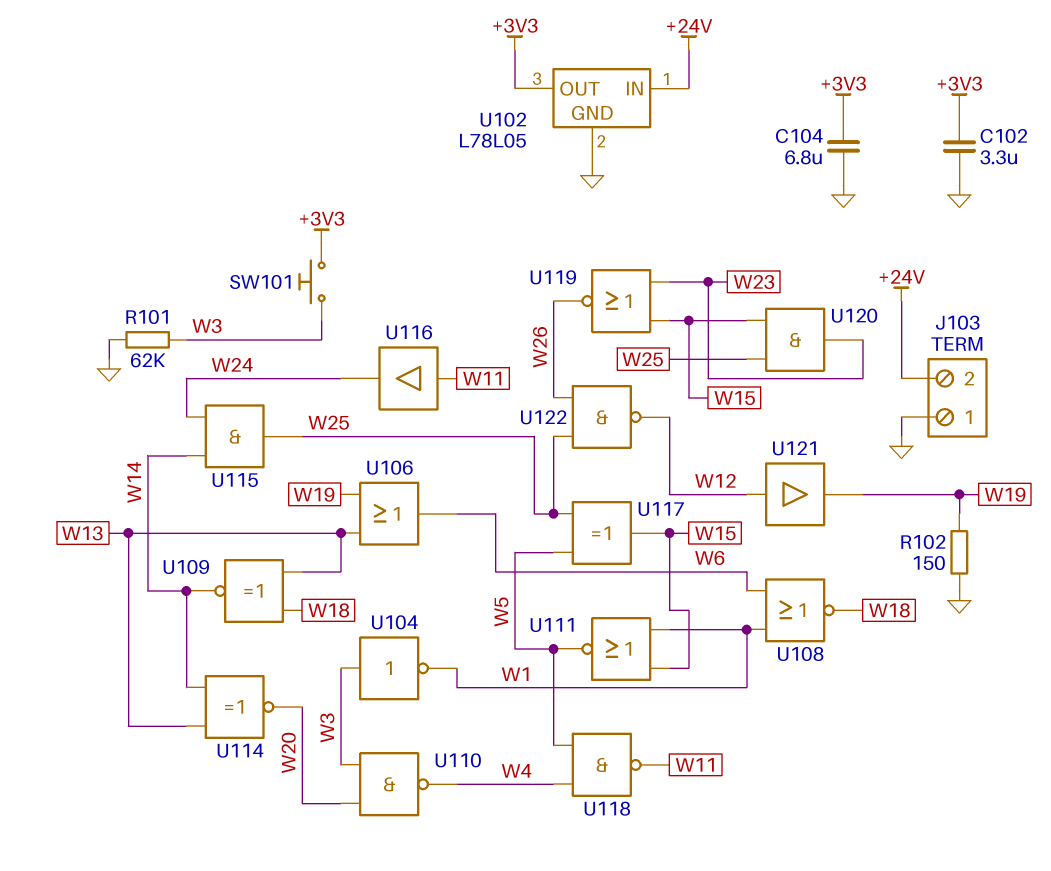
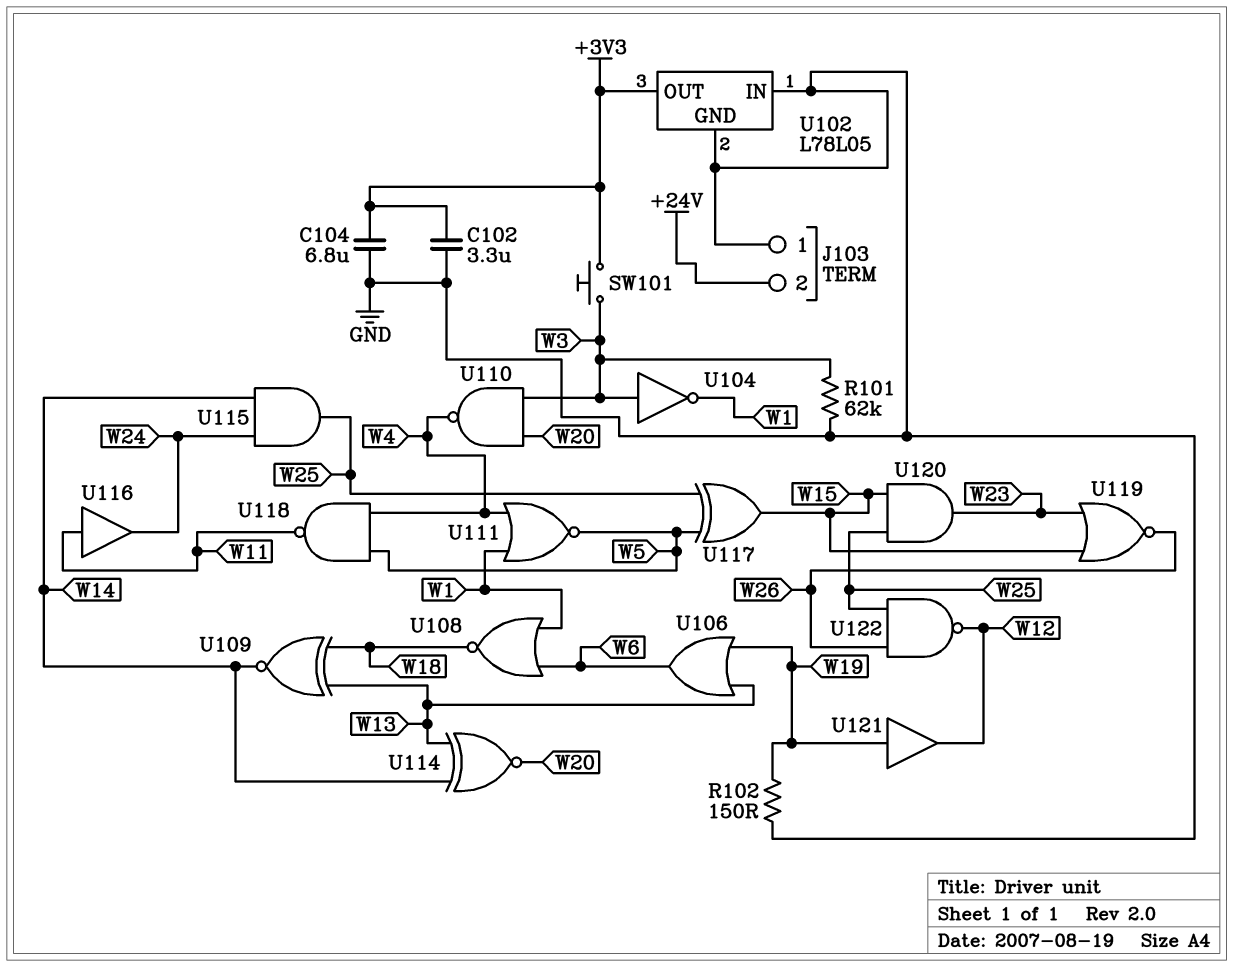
U102 pin IN: +24V -> GND
U111: NOR (in W1, in W15, out W5) -> NOR (in W1, in W4, out W5)
U121: buffer (in W12, out W19) -> buffer (in W19, out W12)

